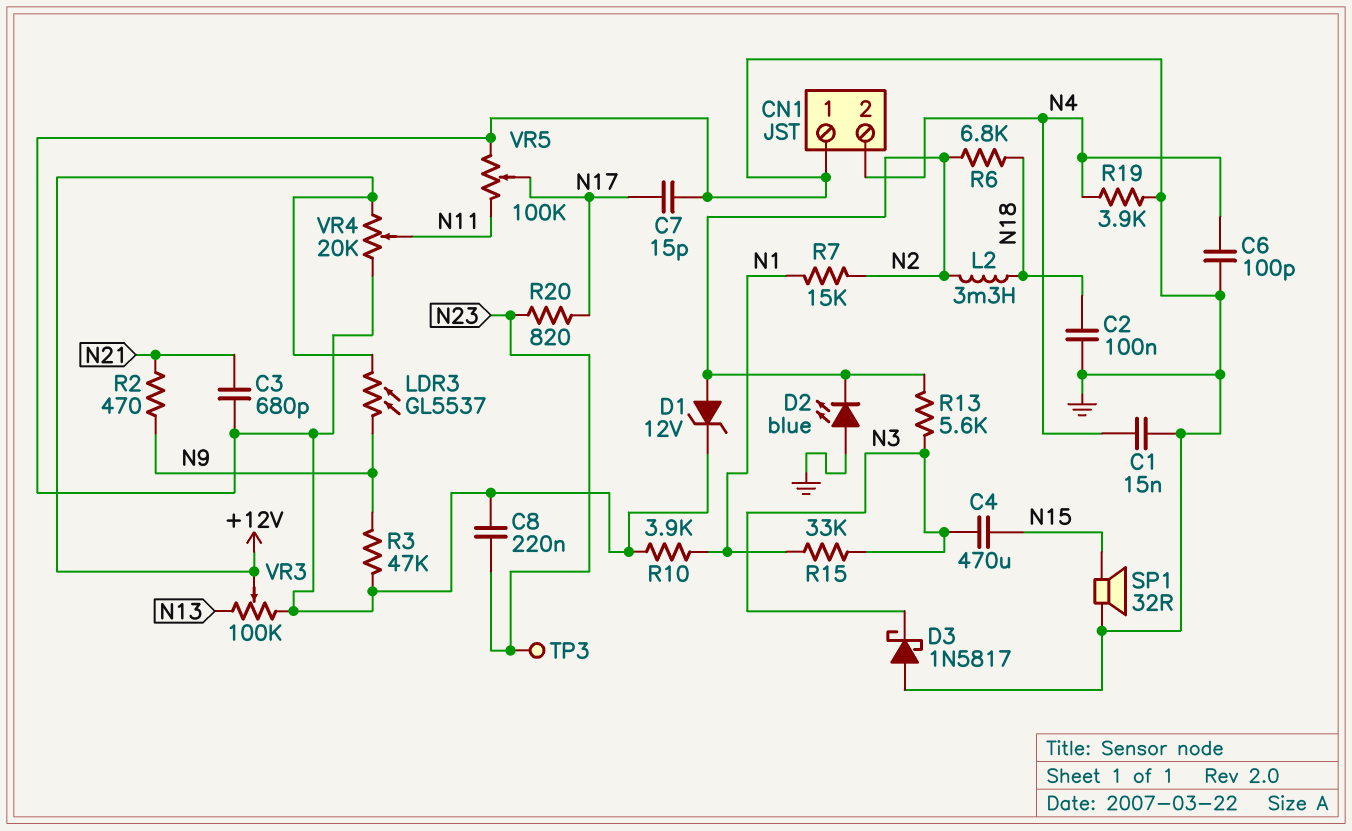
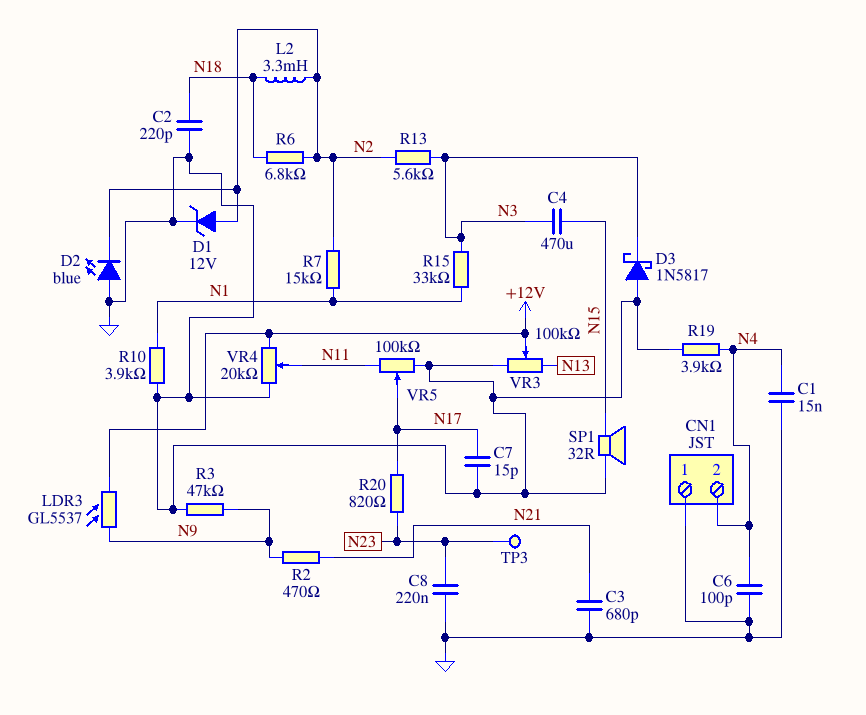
C2: 100nF (GND, N18) -> 220pF (GND, N18)

